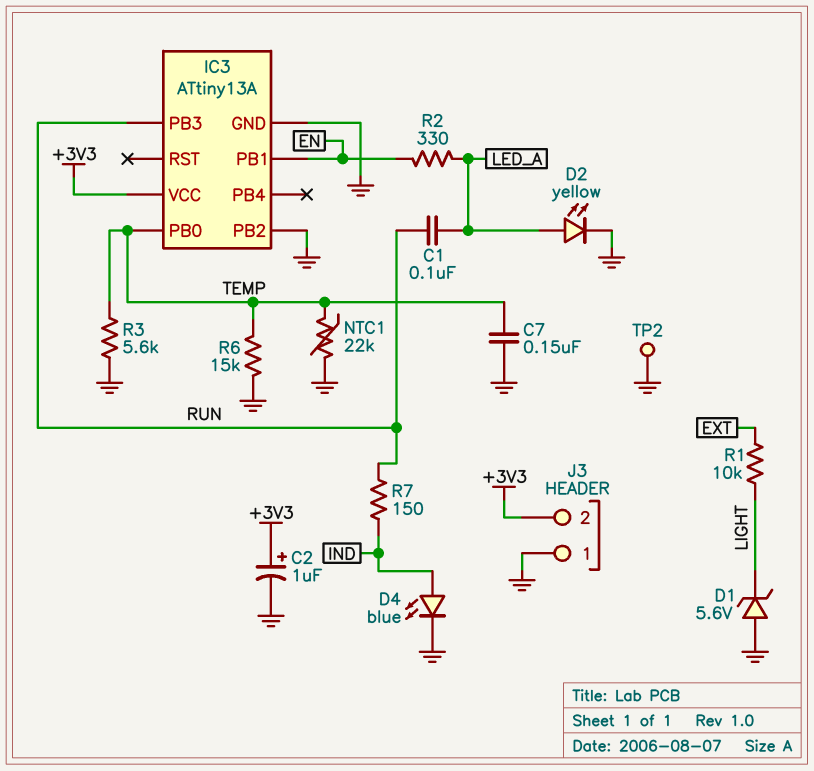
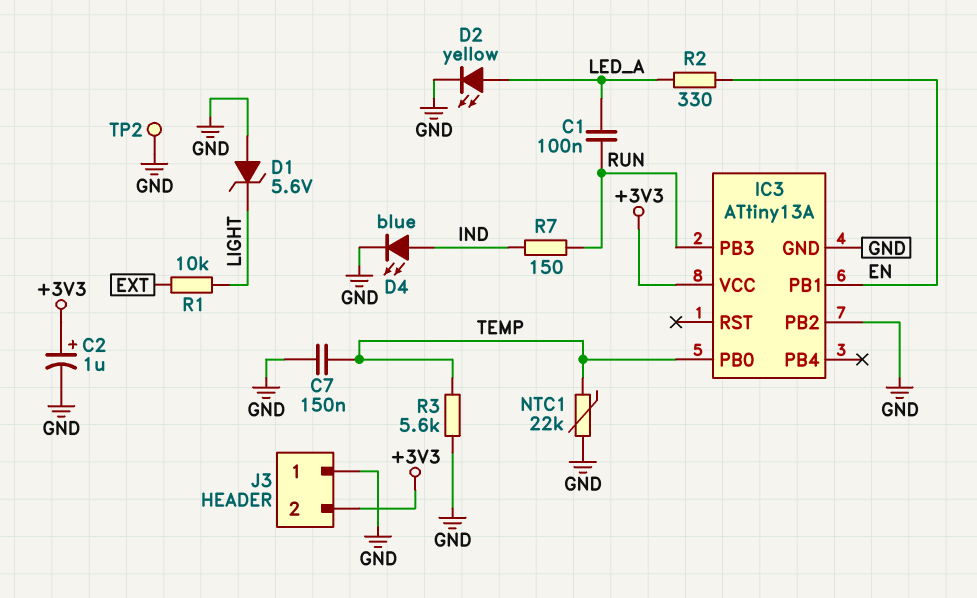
R6: 15k (GND, TEMP) -> none

